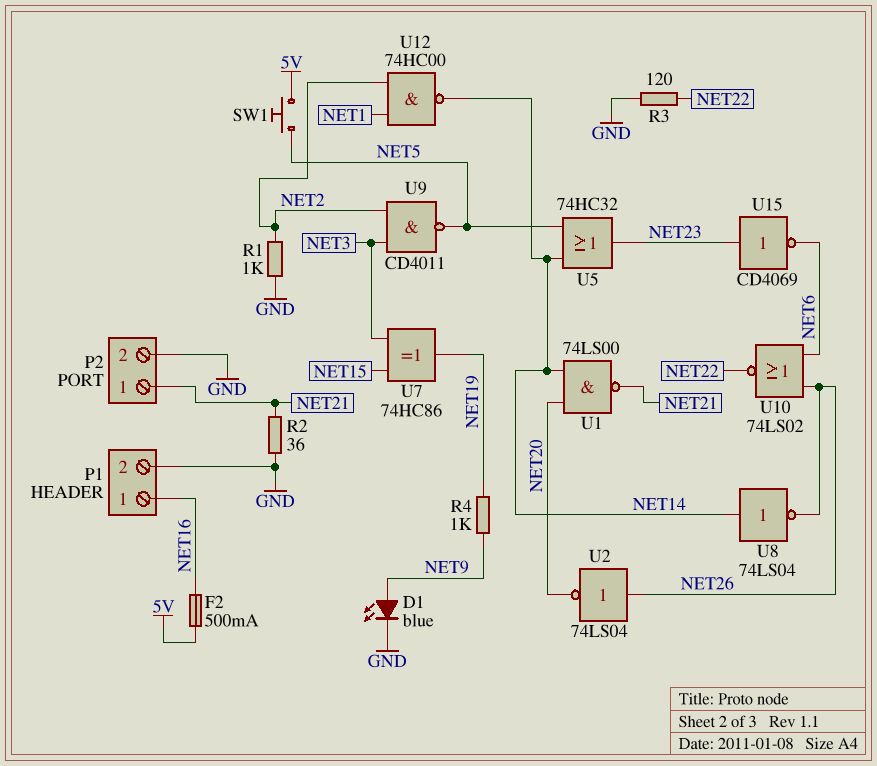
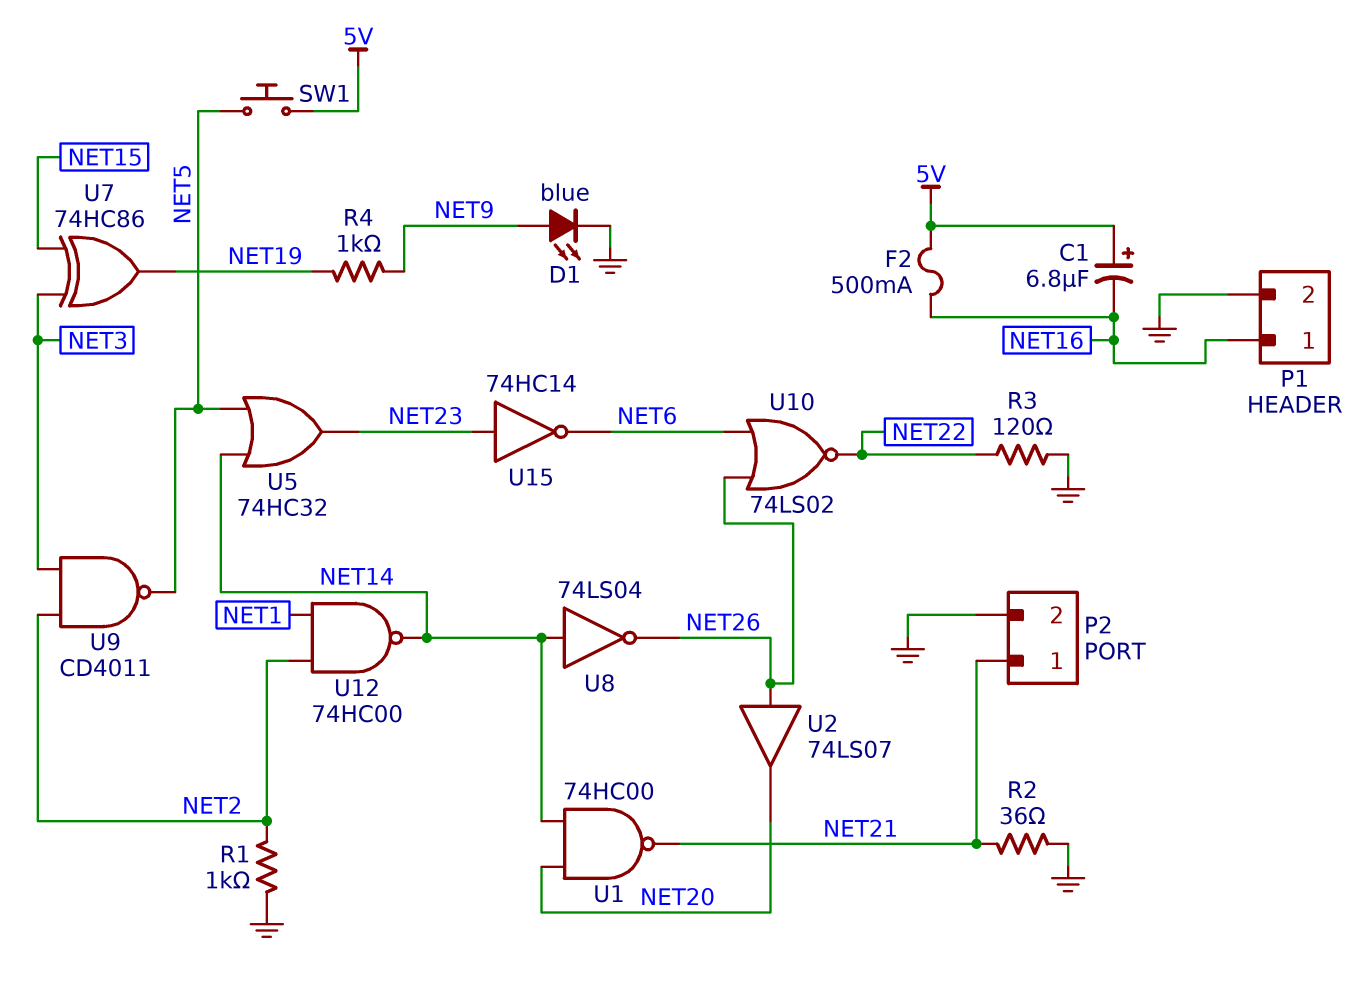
C1: none -> 6.8uF (plus 5V, minus NET16)
U1: NAND 74LS00 (in NET14, in NET20, out NET21) -> NAND 74HC00 (in NET14, in NET20, out NET21)
U2: NOT 74LS04 (in NET26, out NET20) -> buffer 74LS07 (in NET26, out NET20)
U15: NOT CD4069 (in NET23, out NET6) -> NOT 74HC14 (in NET23, out NET6)

